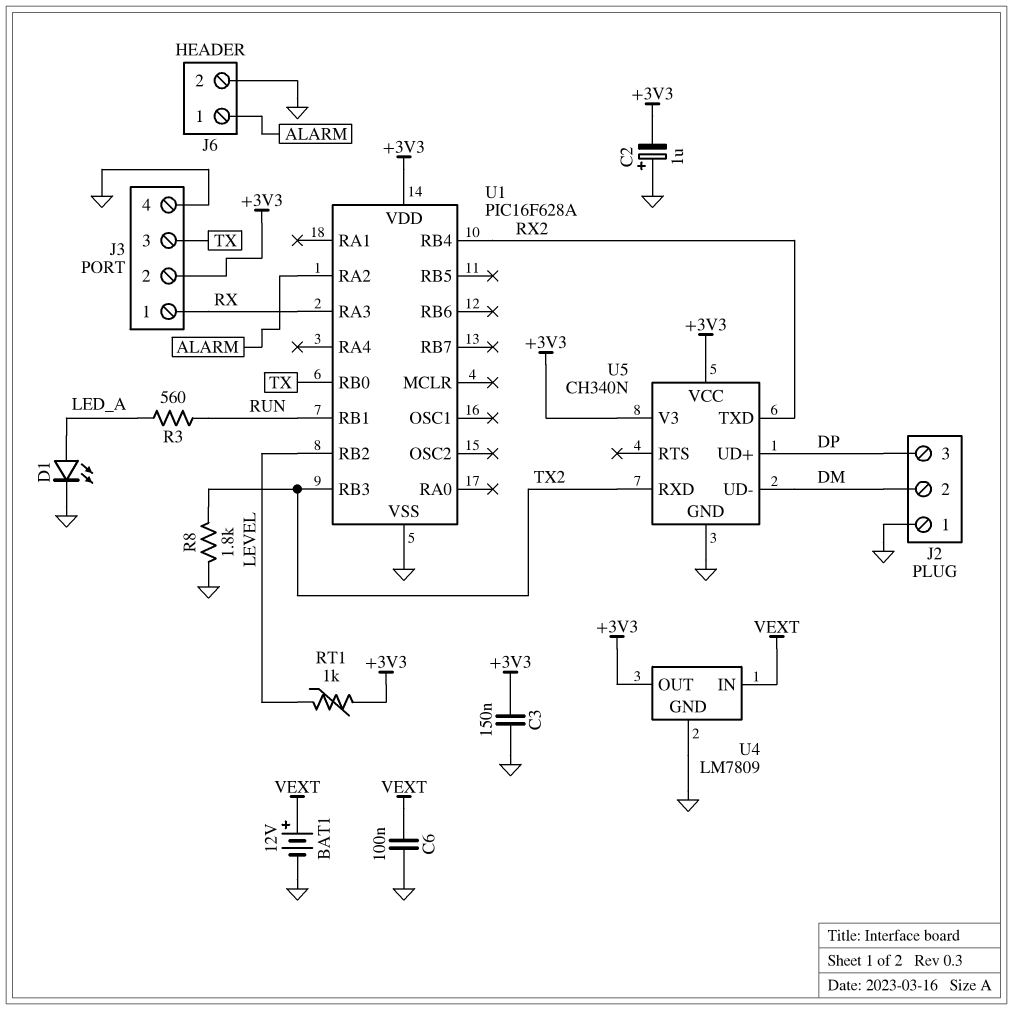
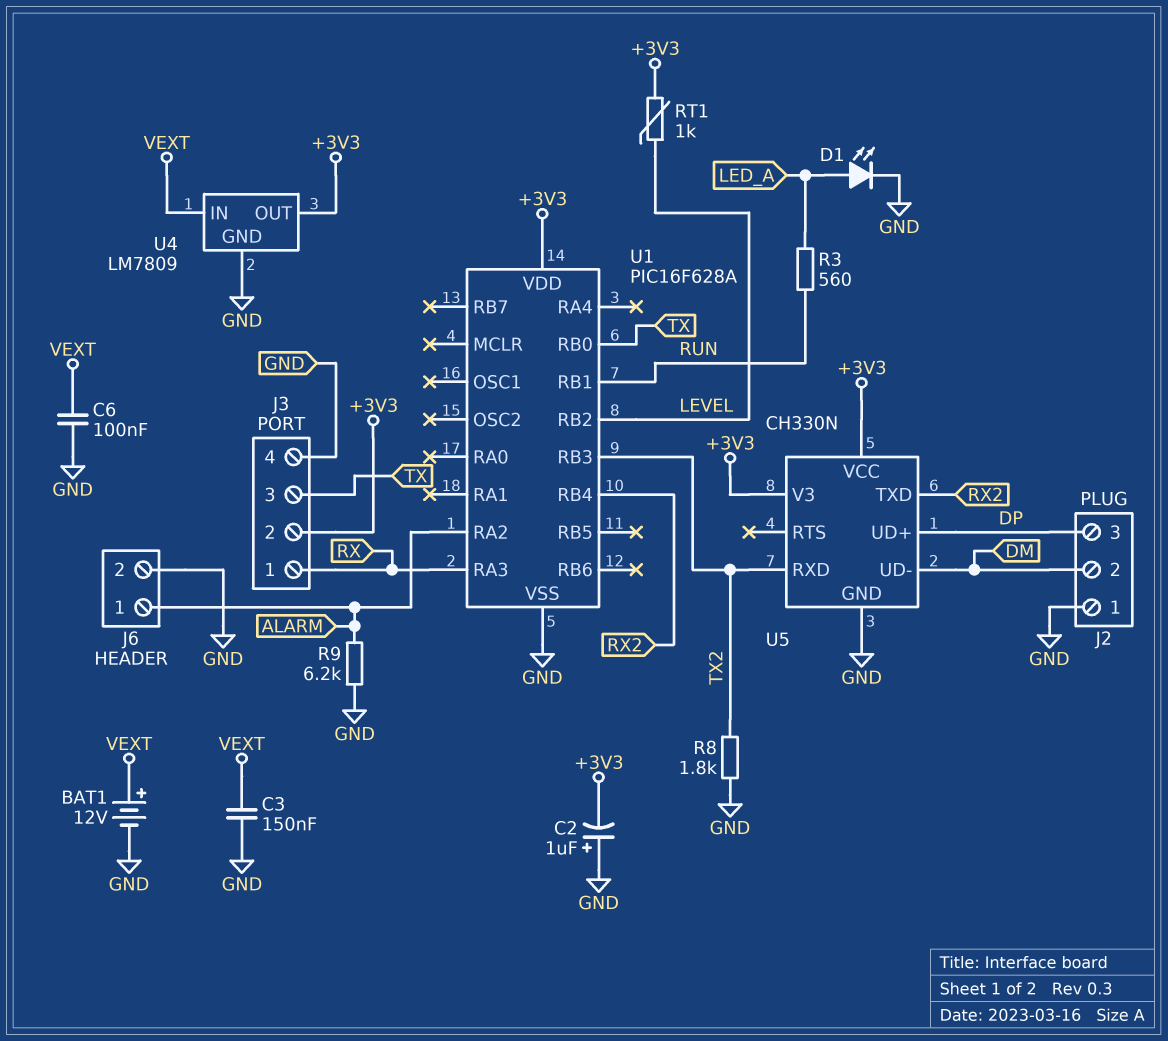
C3: 150nF (+3V3, GND) -> 150nF (GND, VEXT)
R9: none -> 6.2k (ALARM, GND)
U5: CH340N -> CH330N

